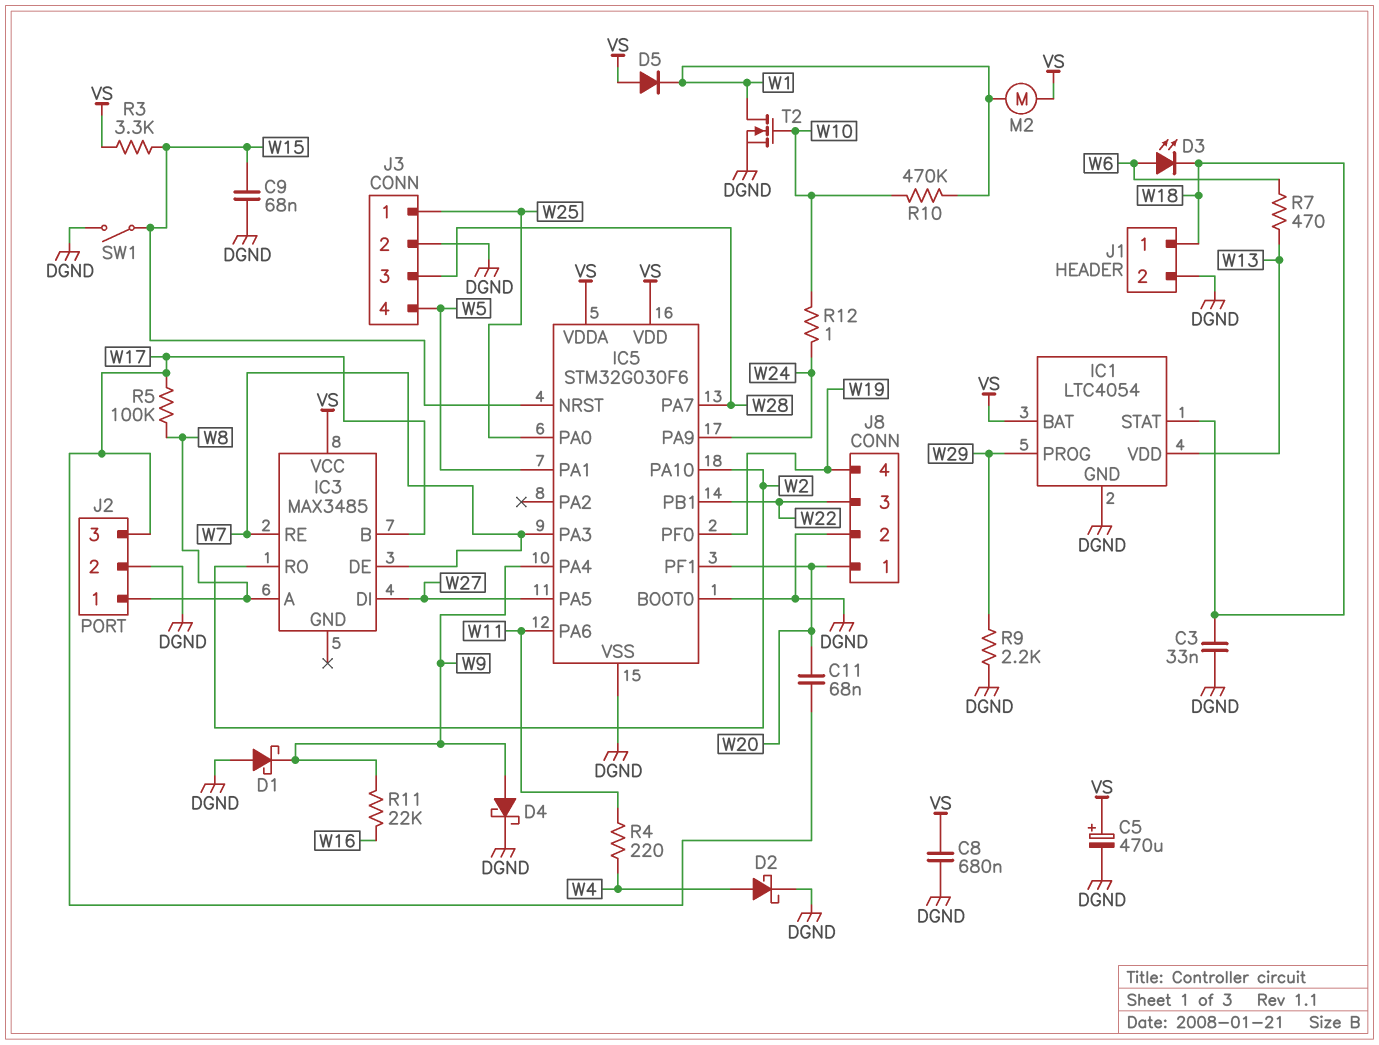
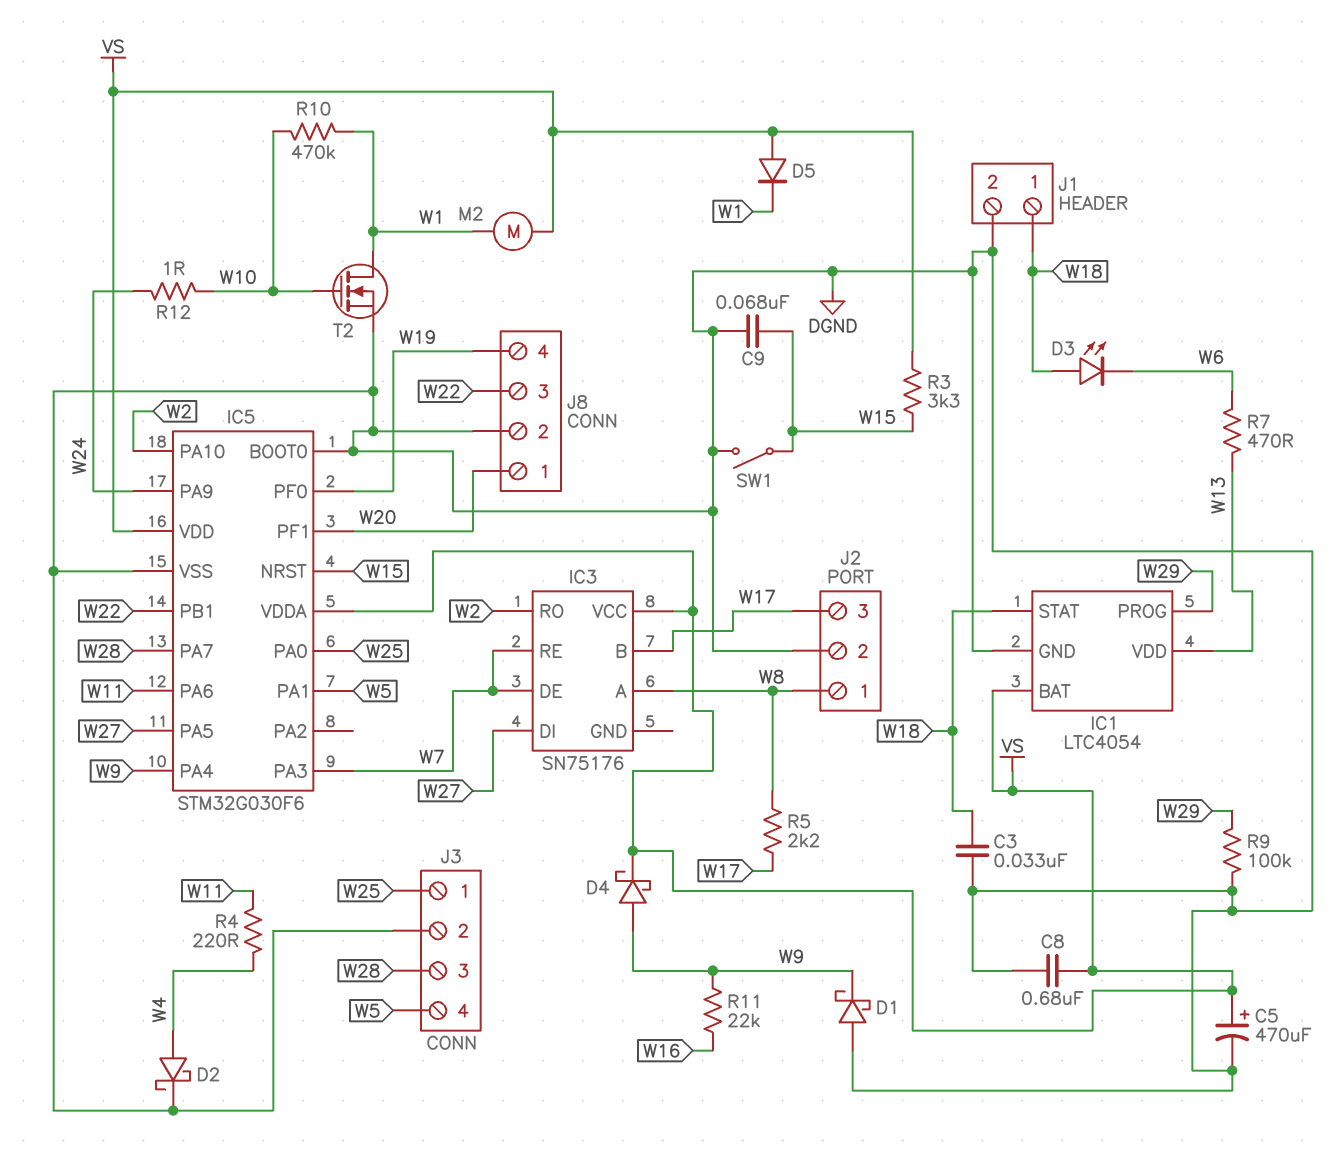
C11: 68nF (W17, W20) -> none
D3: LED (A W6, K W18) -> LED (A W18, K W6)
D4: schottky (A W9, K DGND) -> schottky (A W9, K VS)
IC3: MAX3485 -> SN75176
R5: 100k (W8, W17) -> 2.2k (W8, W17)
R9: 2.2k (DGND, W29) -> 100k (DGND, W29)

